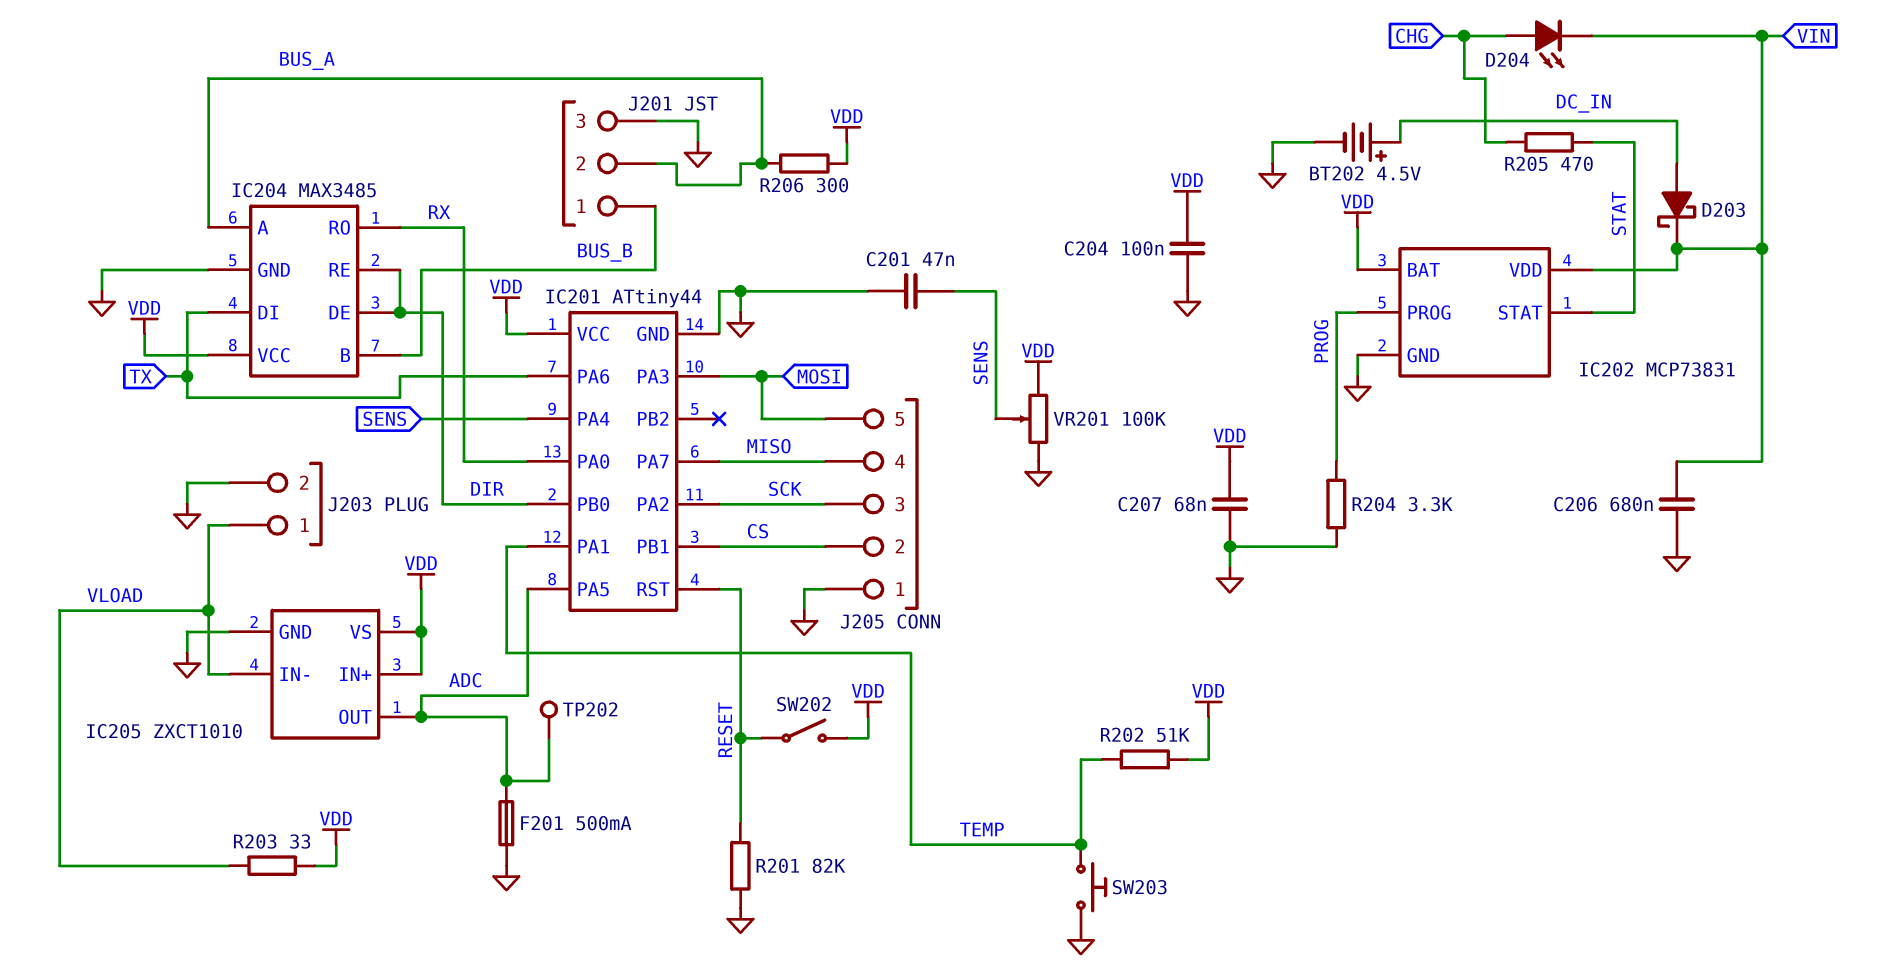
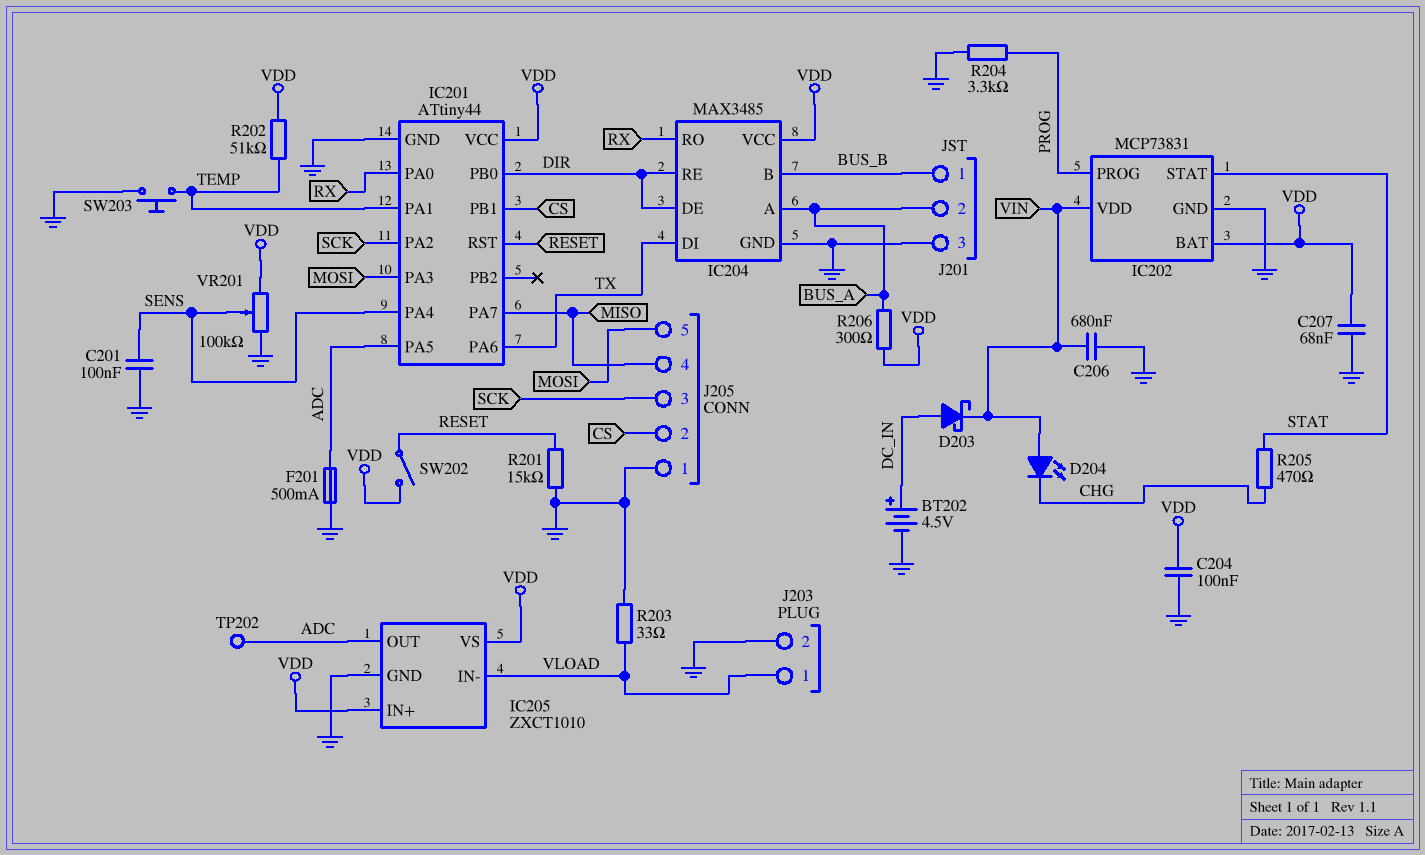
C201: 47nF (GND, SENS) -> 100nF (GND, SENS)
D204: LED (A CHG, K VIN) -> LED (A VIN, K CHG)
R201: 82k (GND, RESET) -> 15k (GND, RESET)
R203: 33 (VDD, VLOAD) -> 33 (GND, VLOAD)

